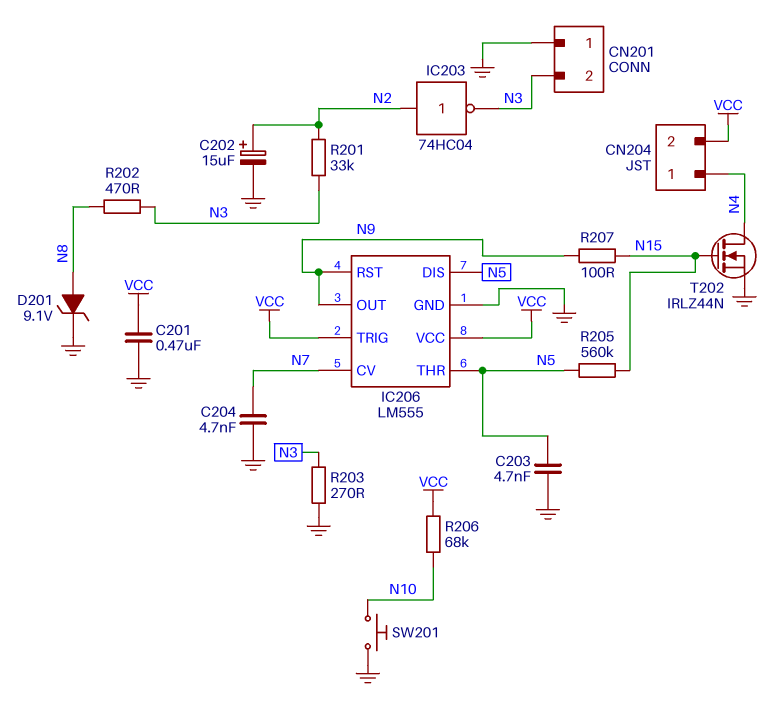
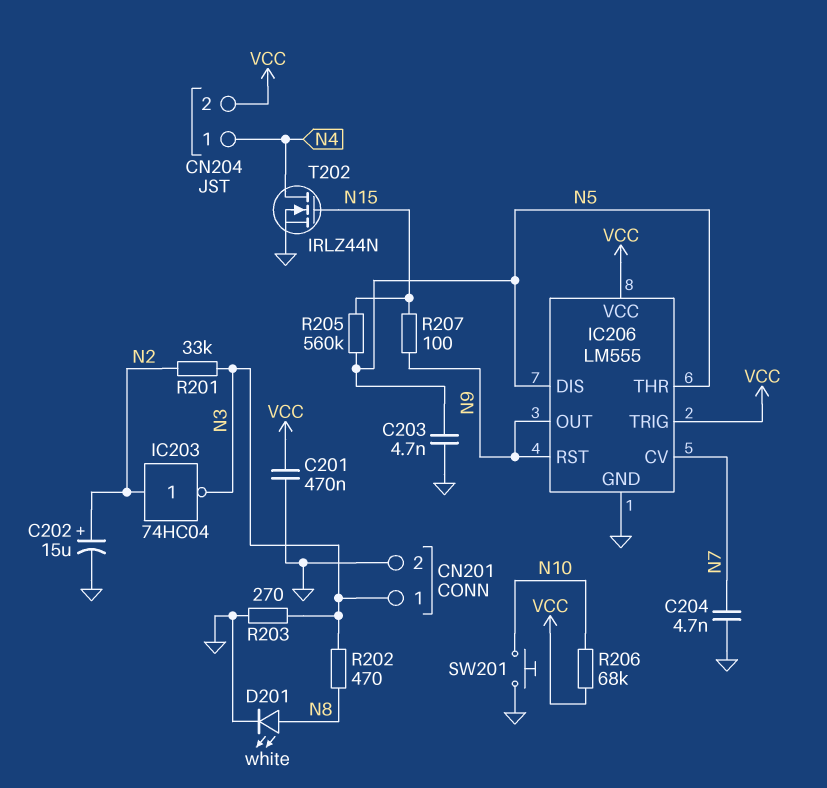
CN201 pin 1: GND -> N3
CN201 pin 2: N3 -> GND
D201: zener 9.1V (A N8, K GND) -> LED white (A N8, K GND)

